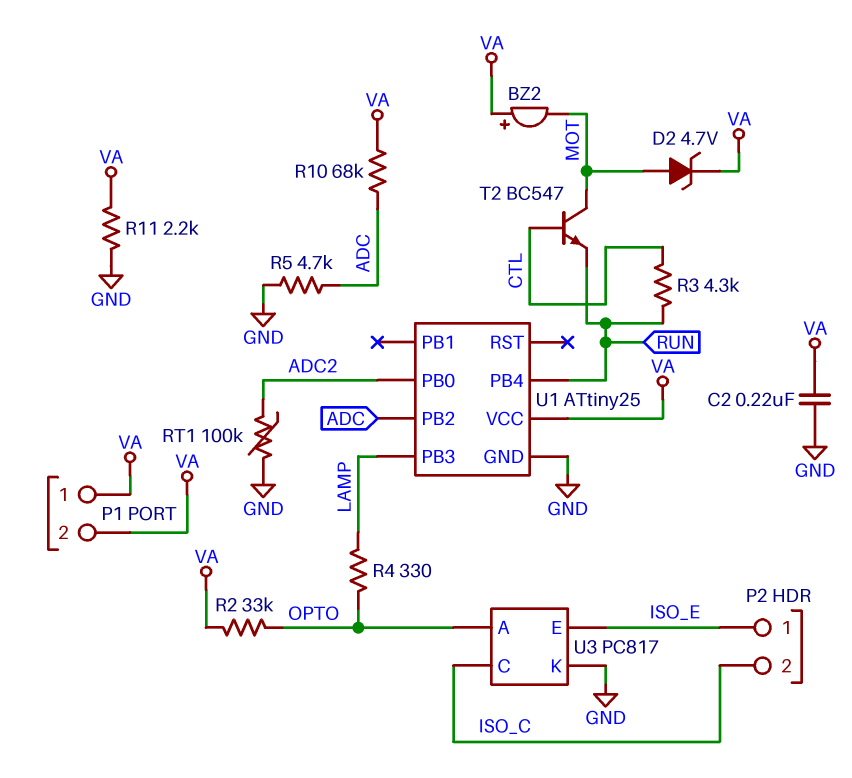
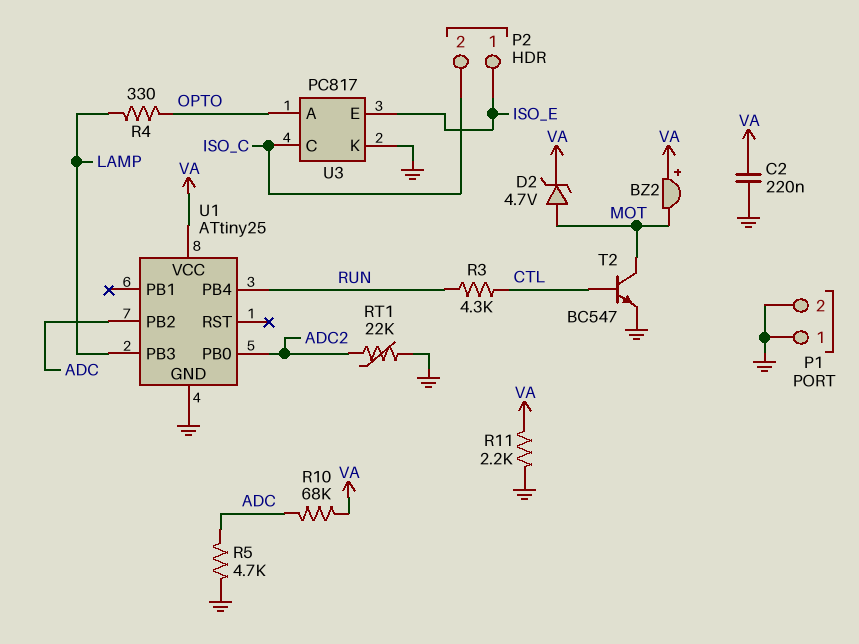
P1 pin 1: VA -> GND
P1 pin 2: VA -> GND
R2: 33k (OPTO, VA) -> none
RT1: 100k (ADC2, GND) -> 22k (ADC2, GND)
T2: NPN BC547 (B CTL, C MOT, E RUN) -> NPN BC547 (B CTL, C MOT, E GND)

